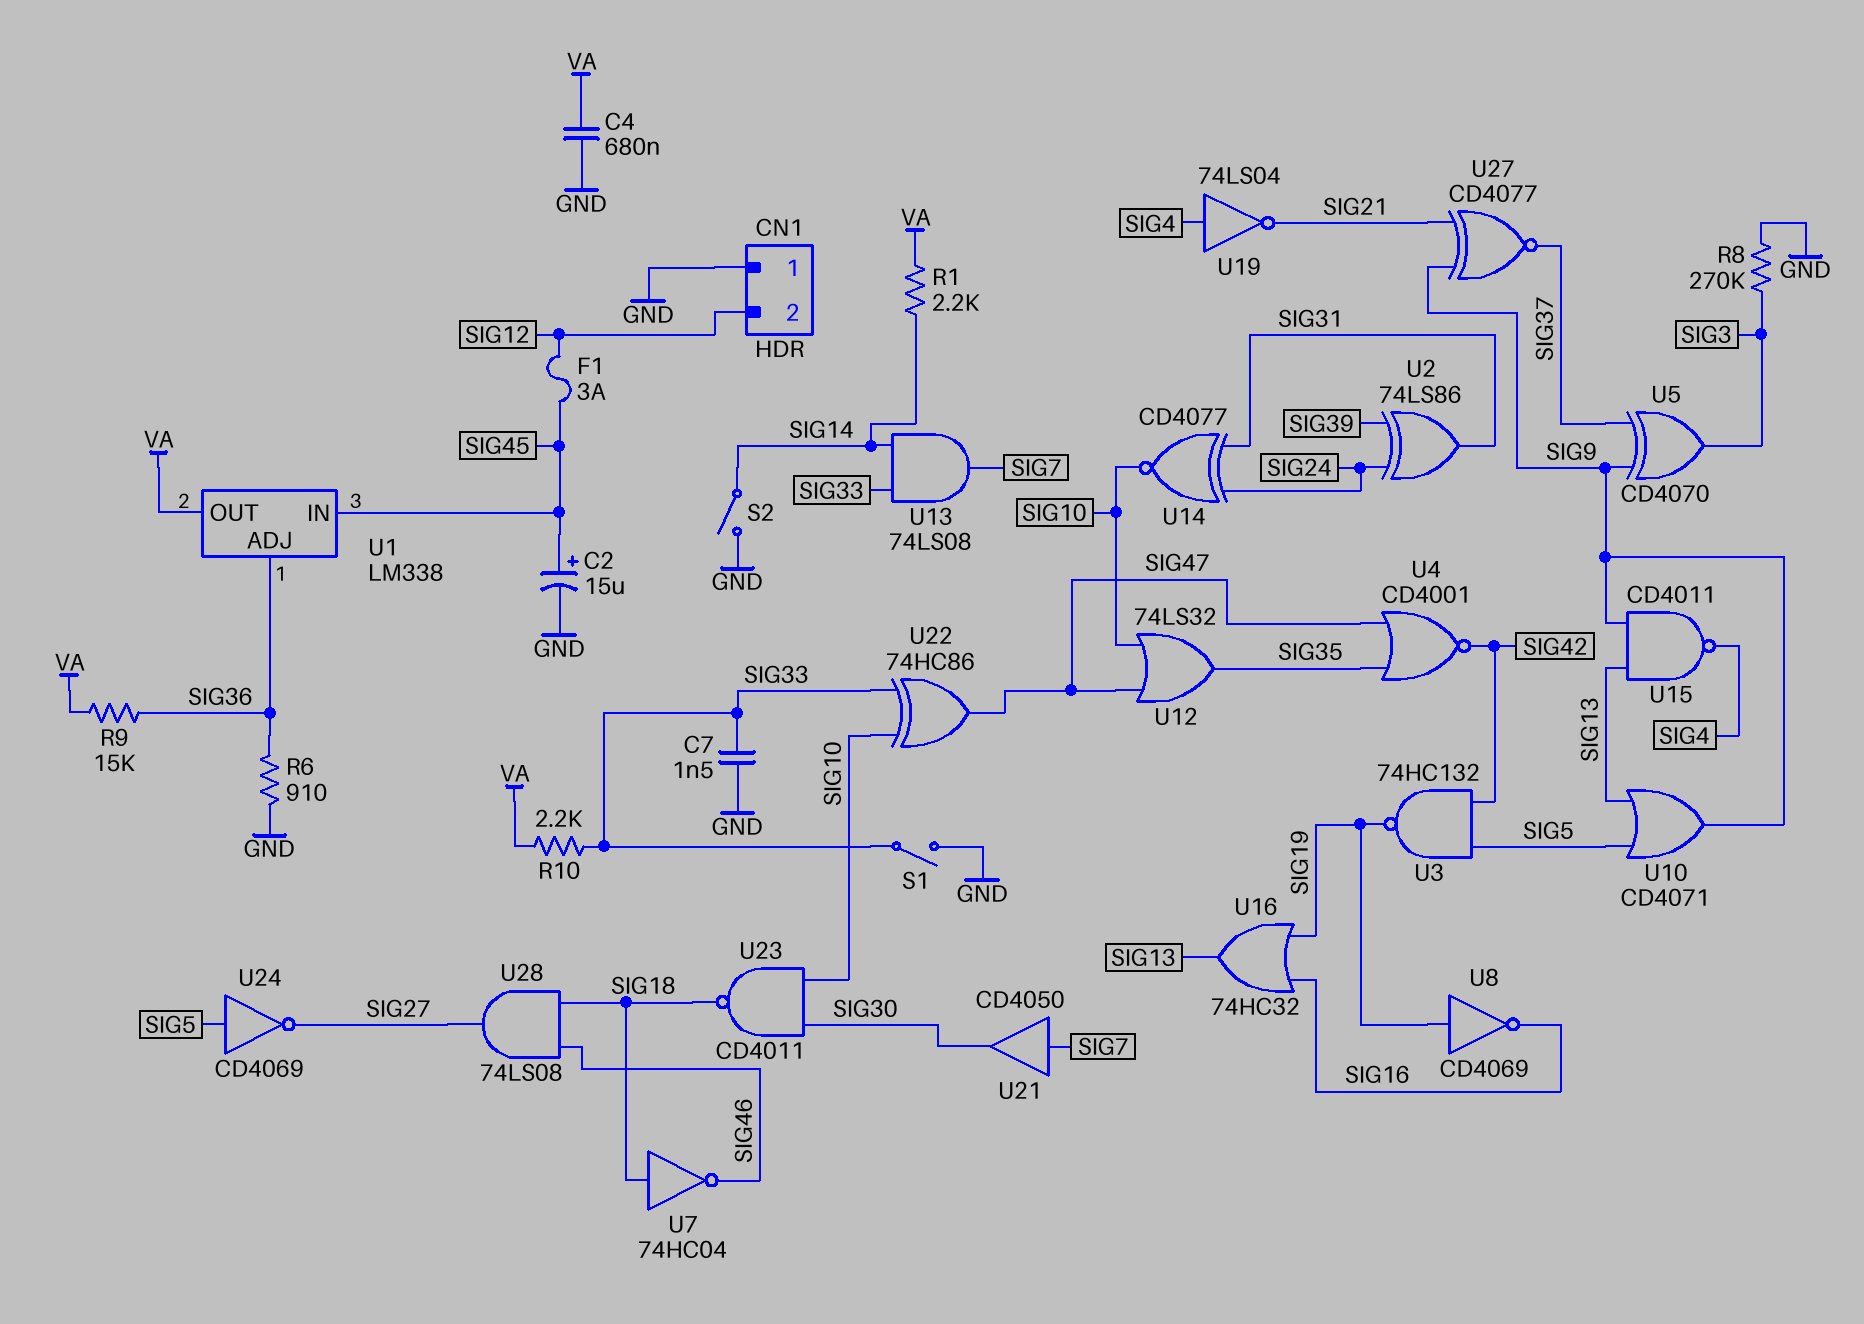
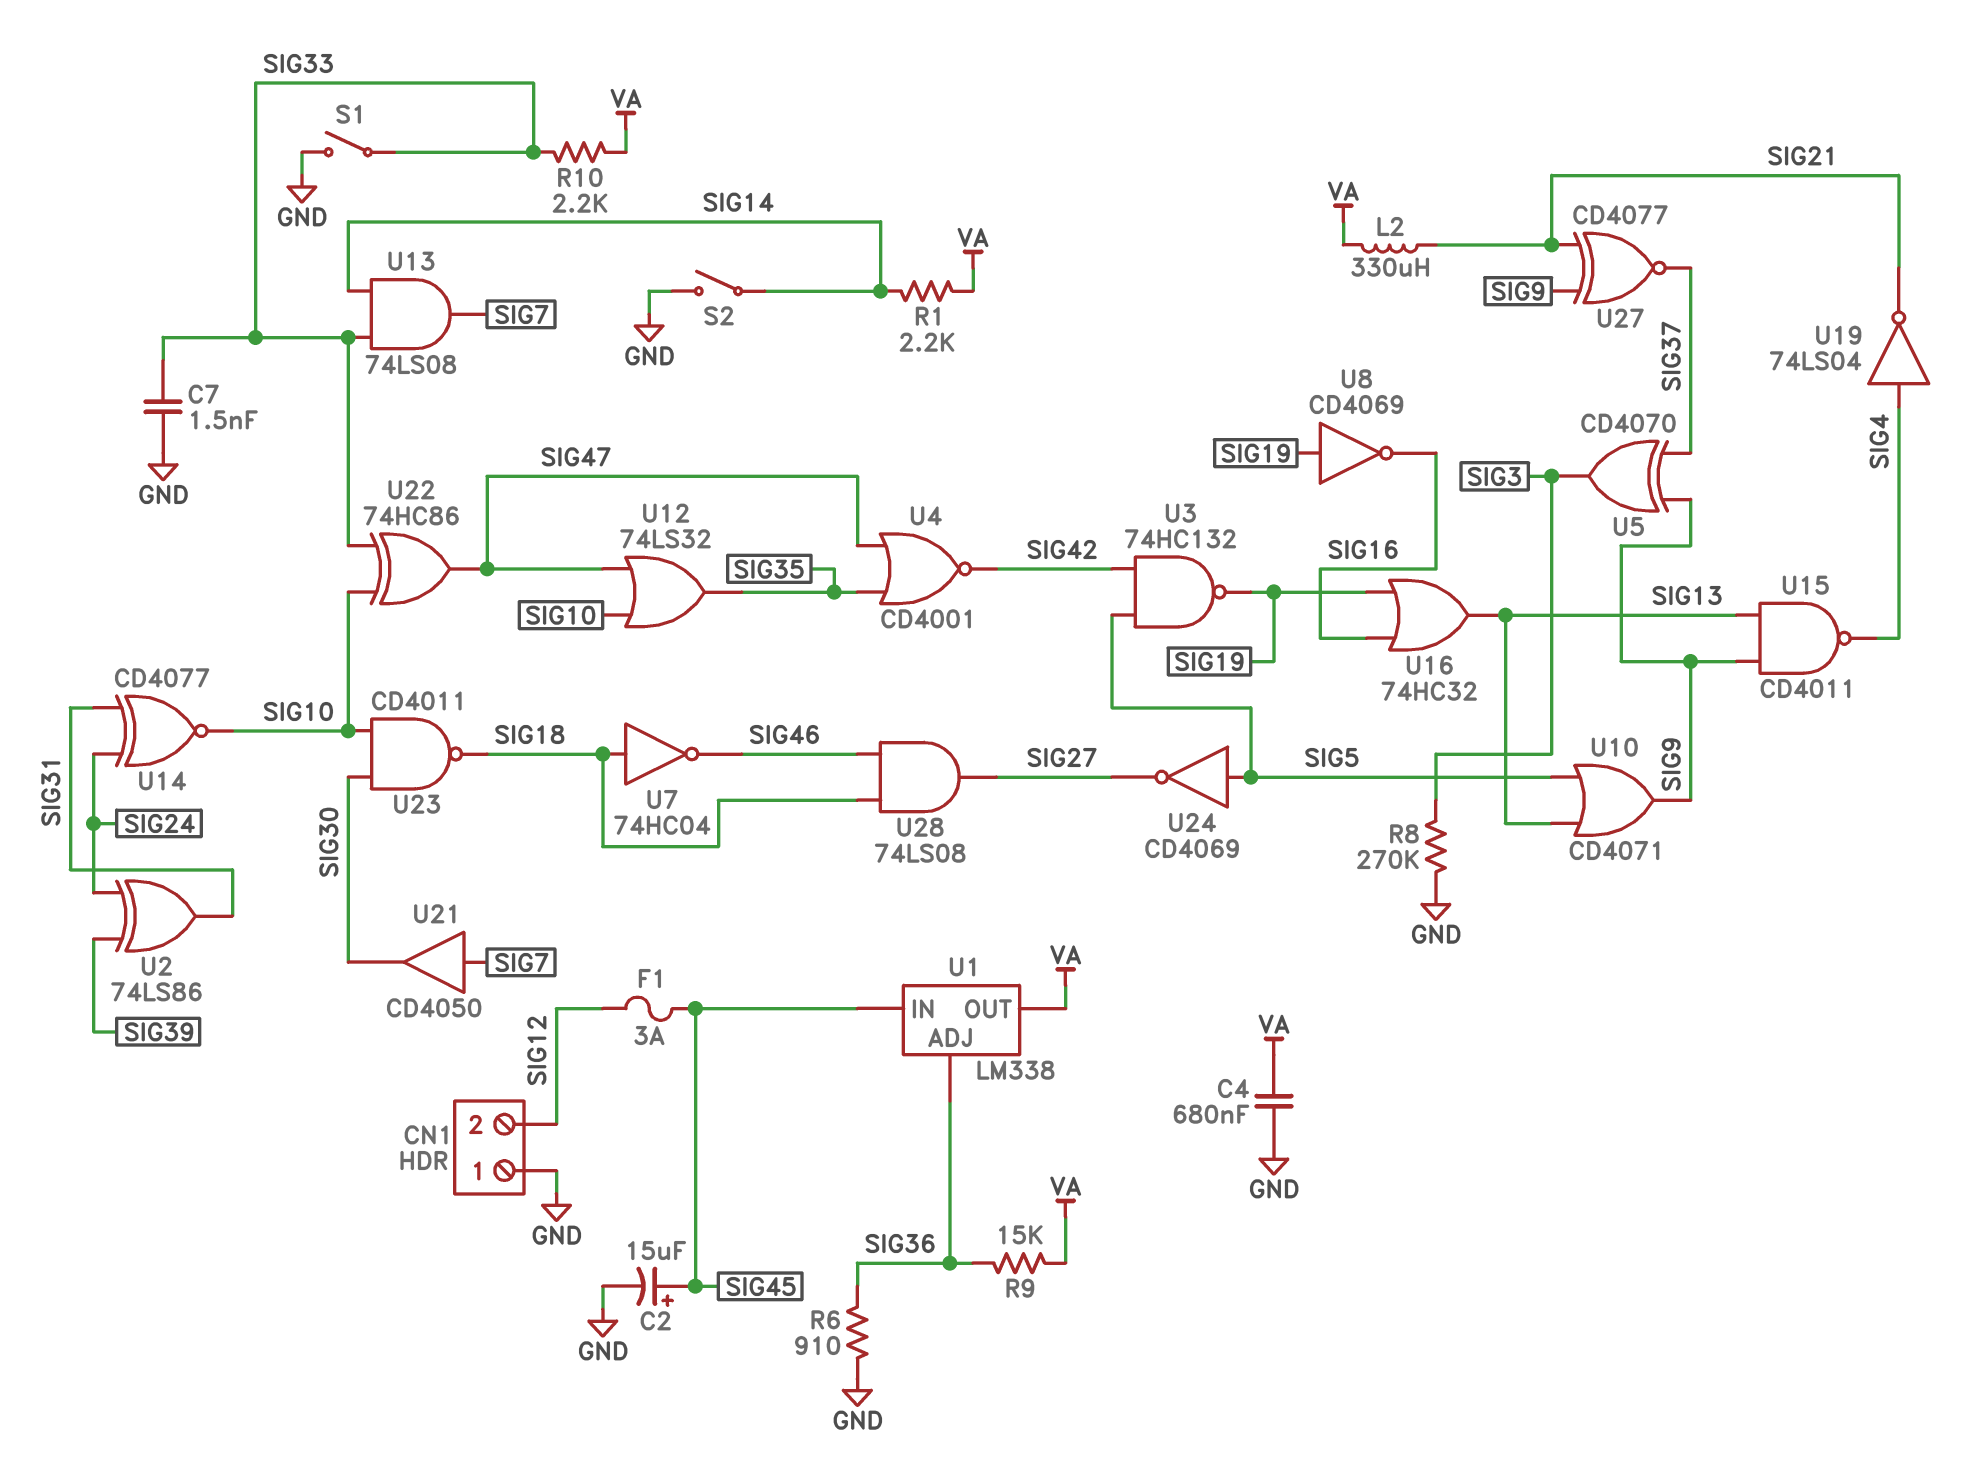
L2: none -> 330uH (SIG21, VA)

